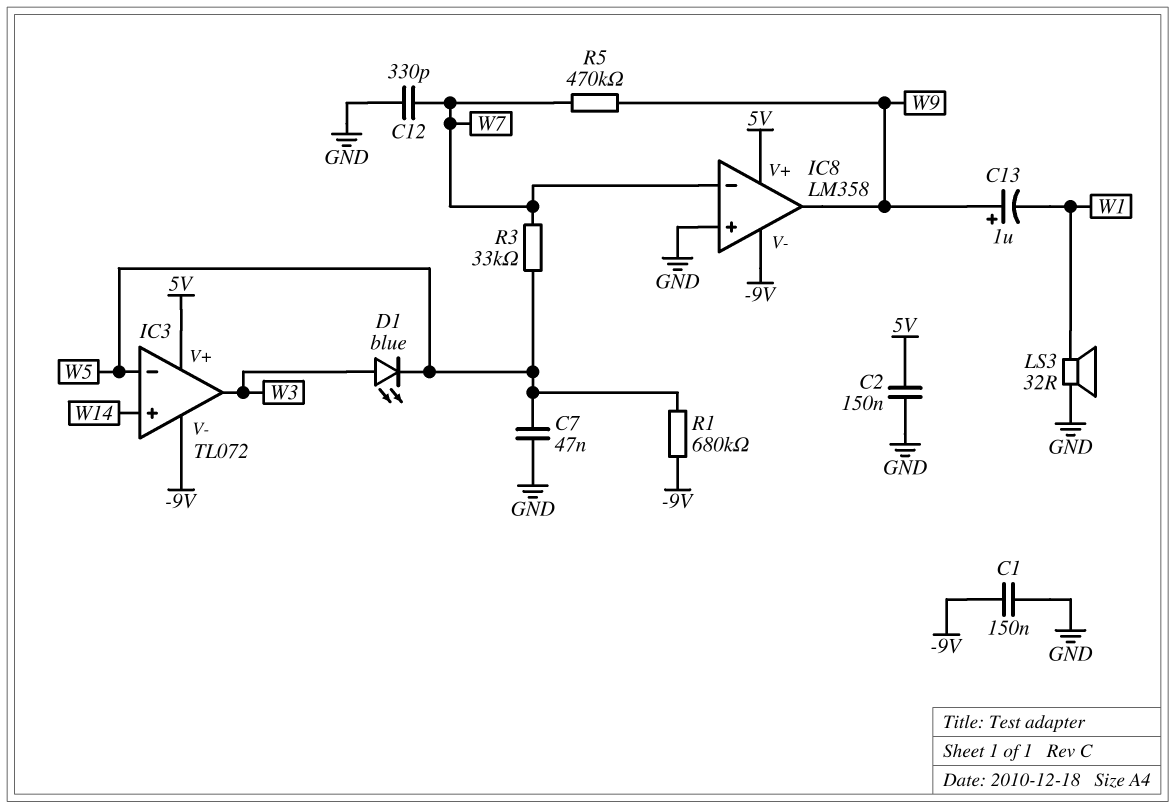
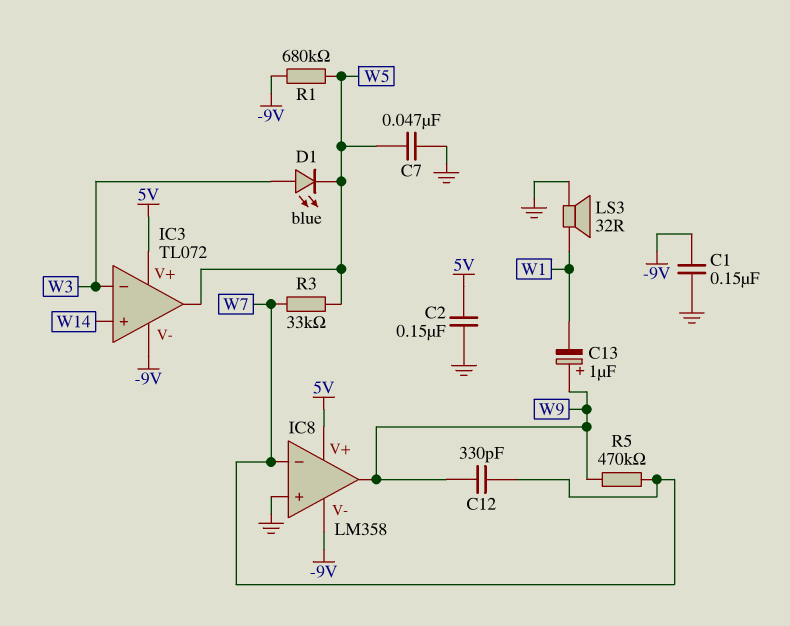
C12: 330pF (GND, W7) -> 330pF (W7, W9)
IC3 pin in-: W5 -> W3
IC3 pin out: W3 -> W5

